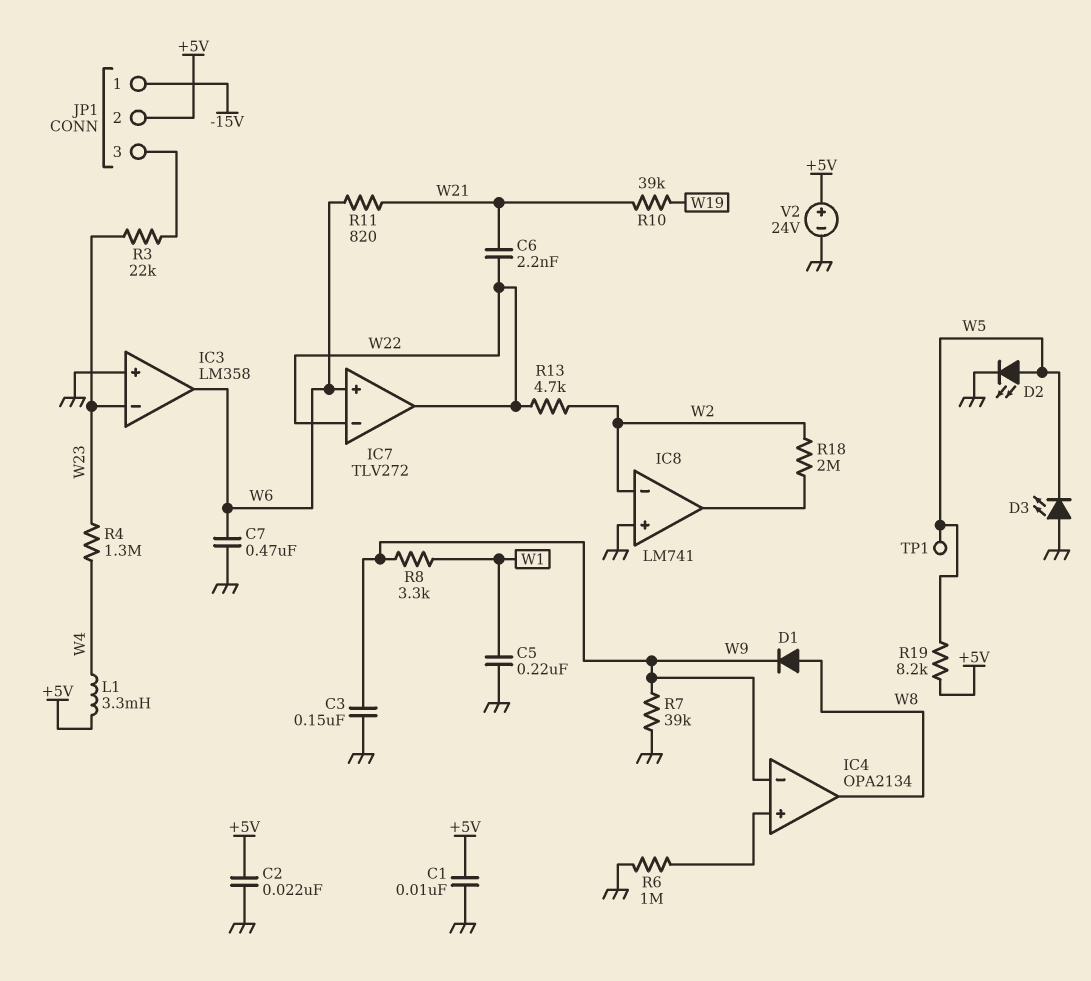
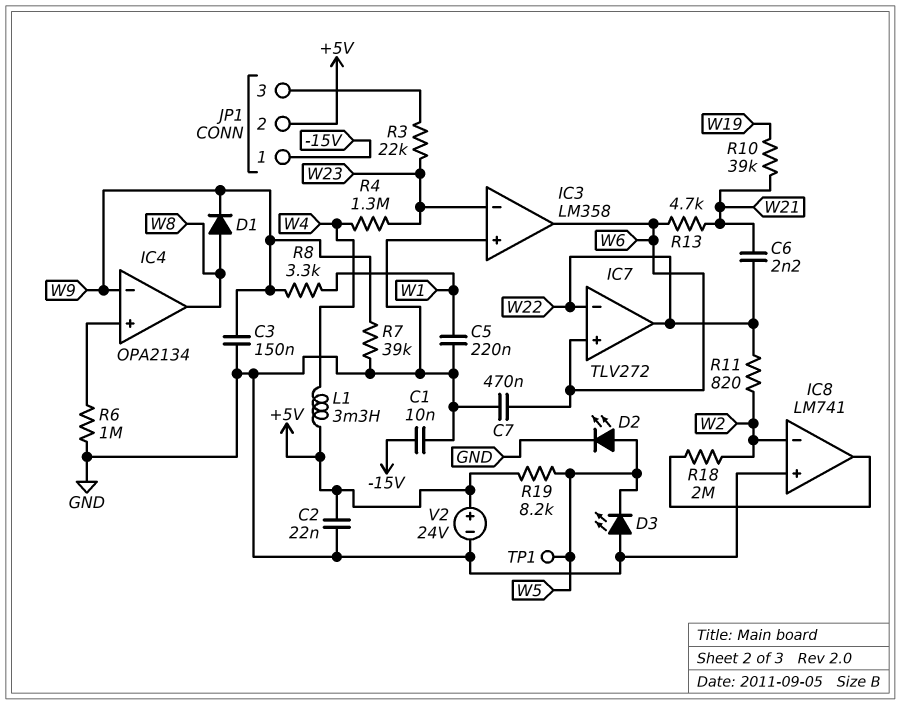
C1: 10nF (+5V, GND) -> 10nF (-15V, GND)
R11: 820 (W6, W21) -> 820 (W2, W22)
R13: 4.7k (W2, W22) -> 4.7k (W6, W21)

